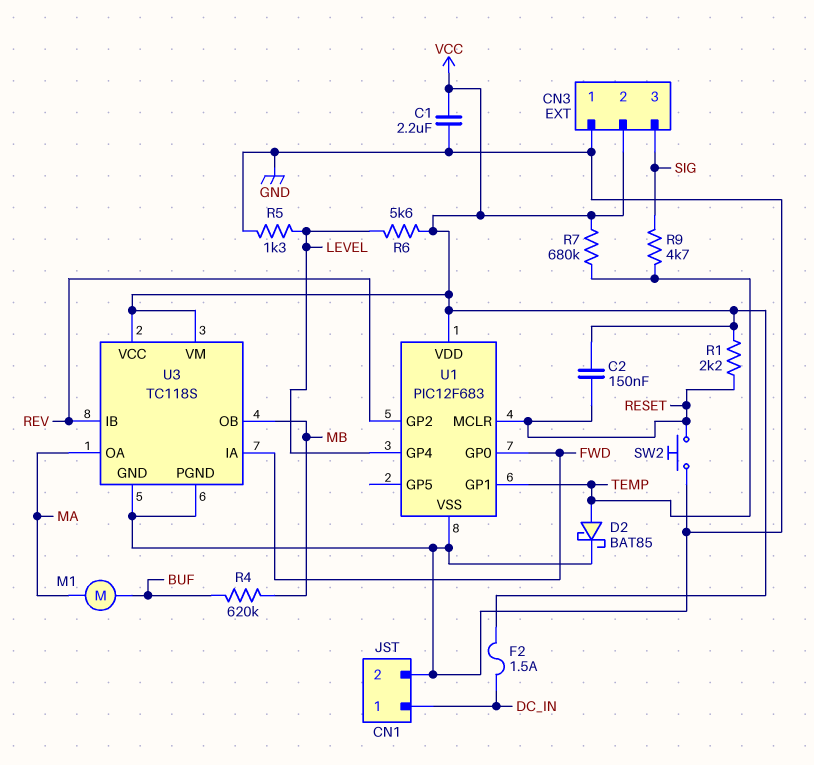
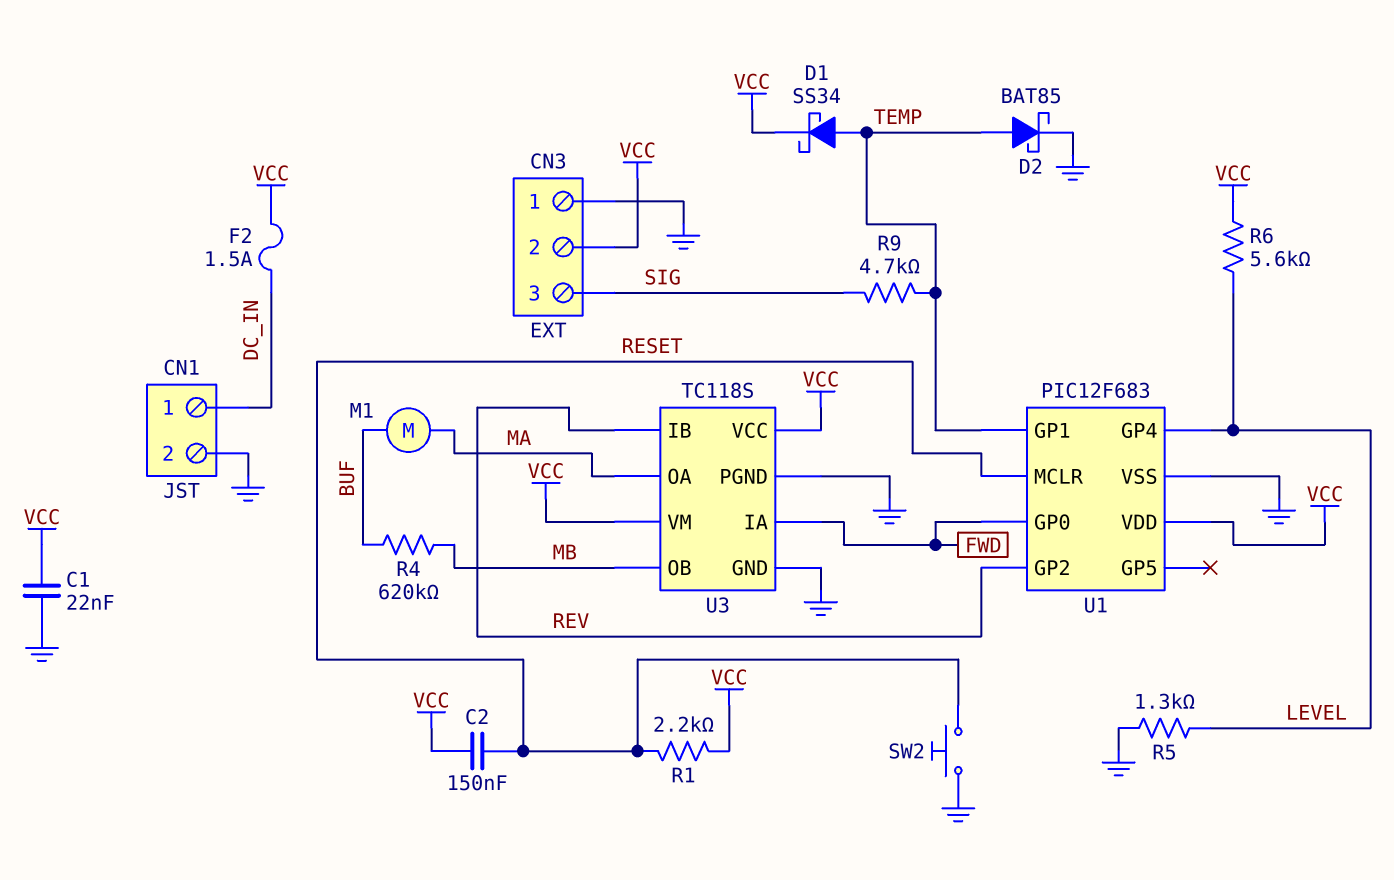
C1: 2.2uF (GND, VCC) -> 22nF (GND, VCC)
D1: none -> schottky SS34 (A TEMP, K VCC)
R7: 680k (TEMP, VCC) -> none

